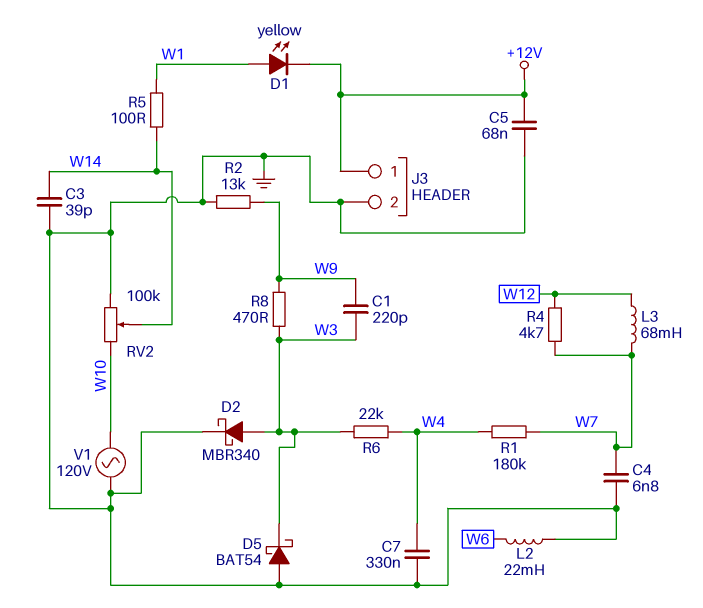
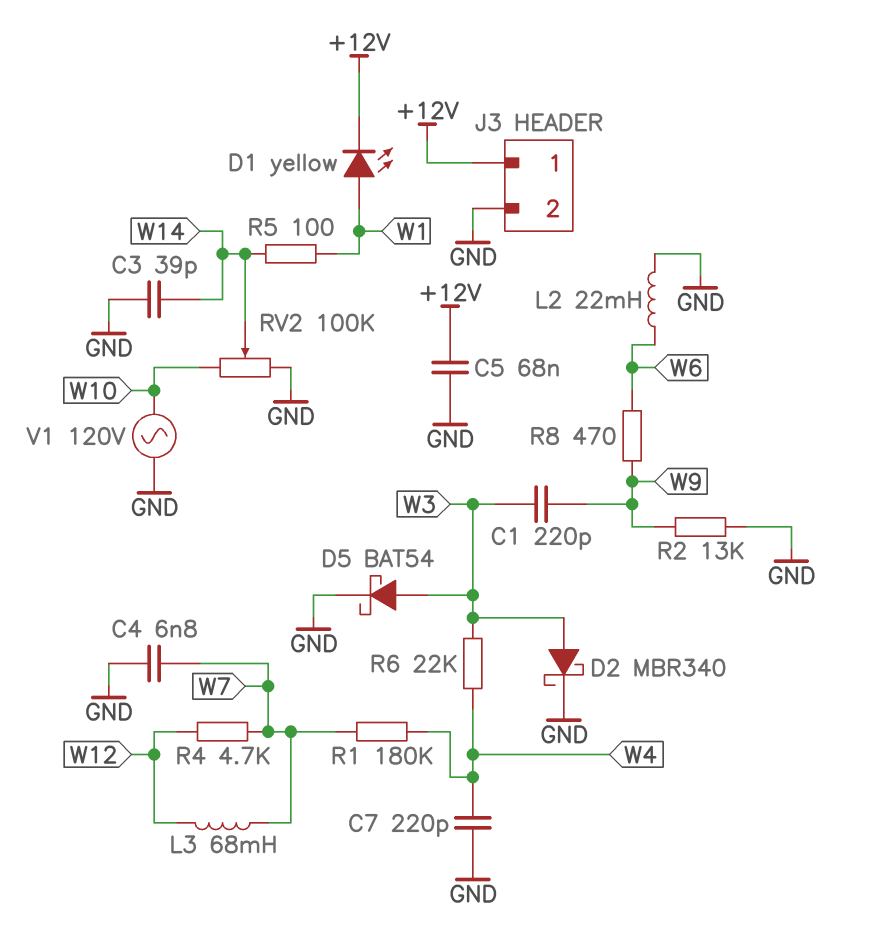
C7: 330nF (GND, W4) -> 220pF (GND, W4)
D5: schottky BAT54 (A GND, K W3) -> schottky BAT54 (A W3, K GND)
R8: 470 (W3, W9) -> 470 (W6, W9)

